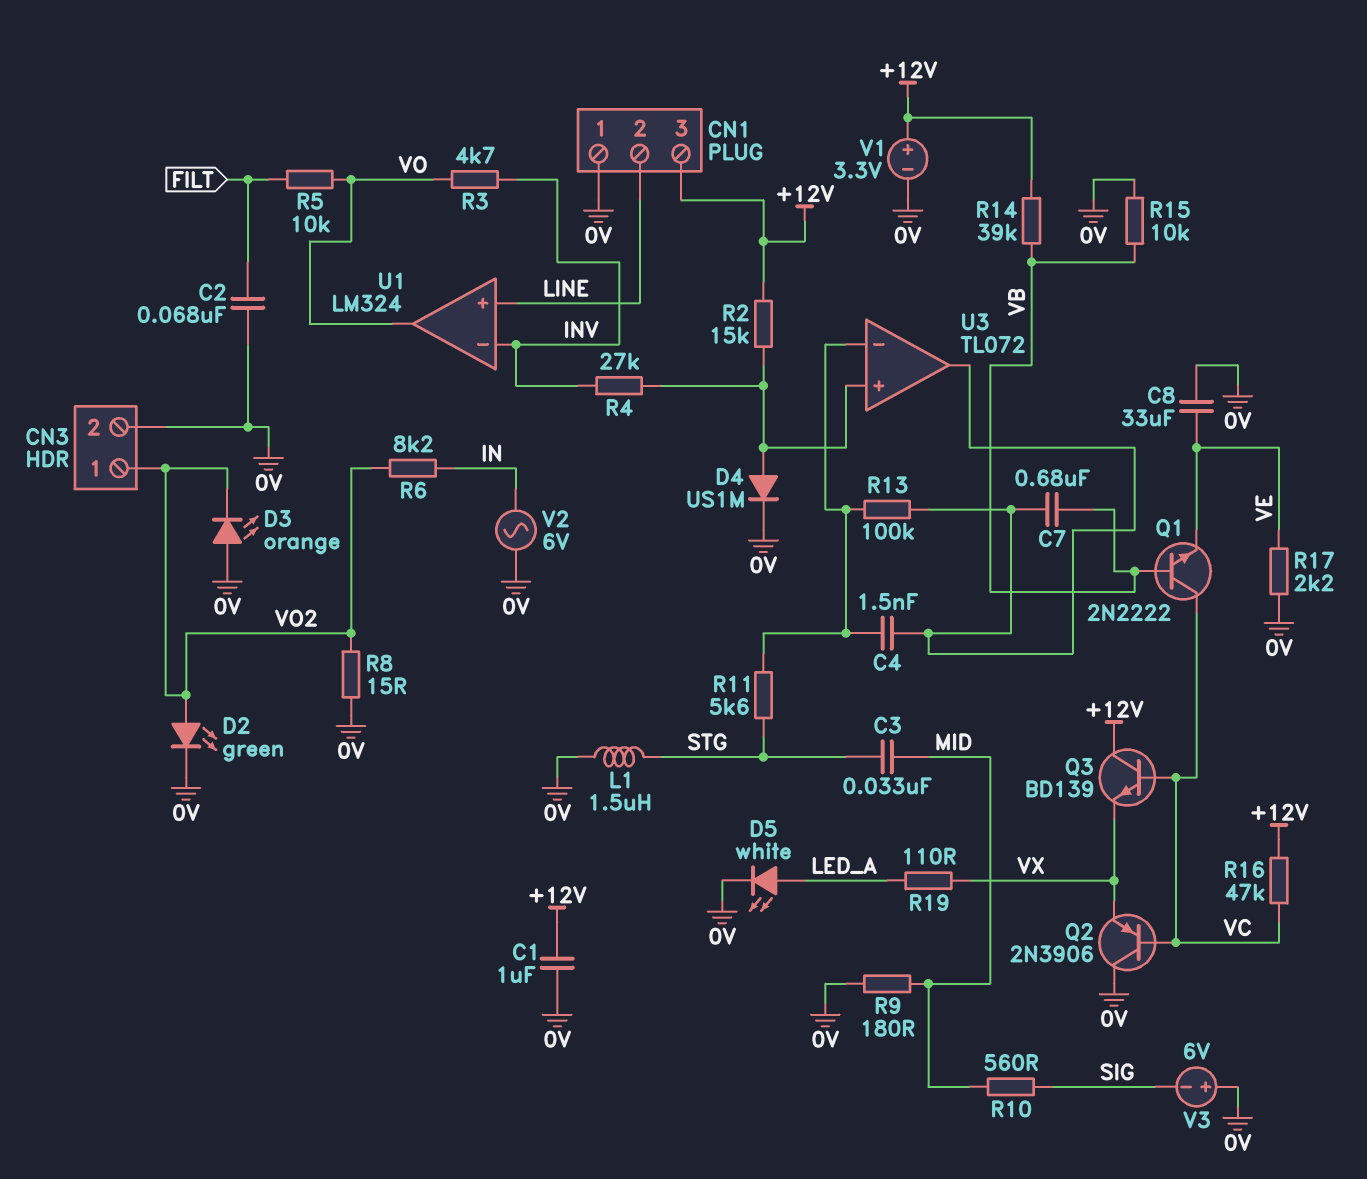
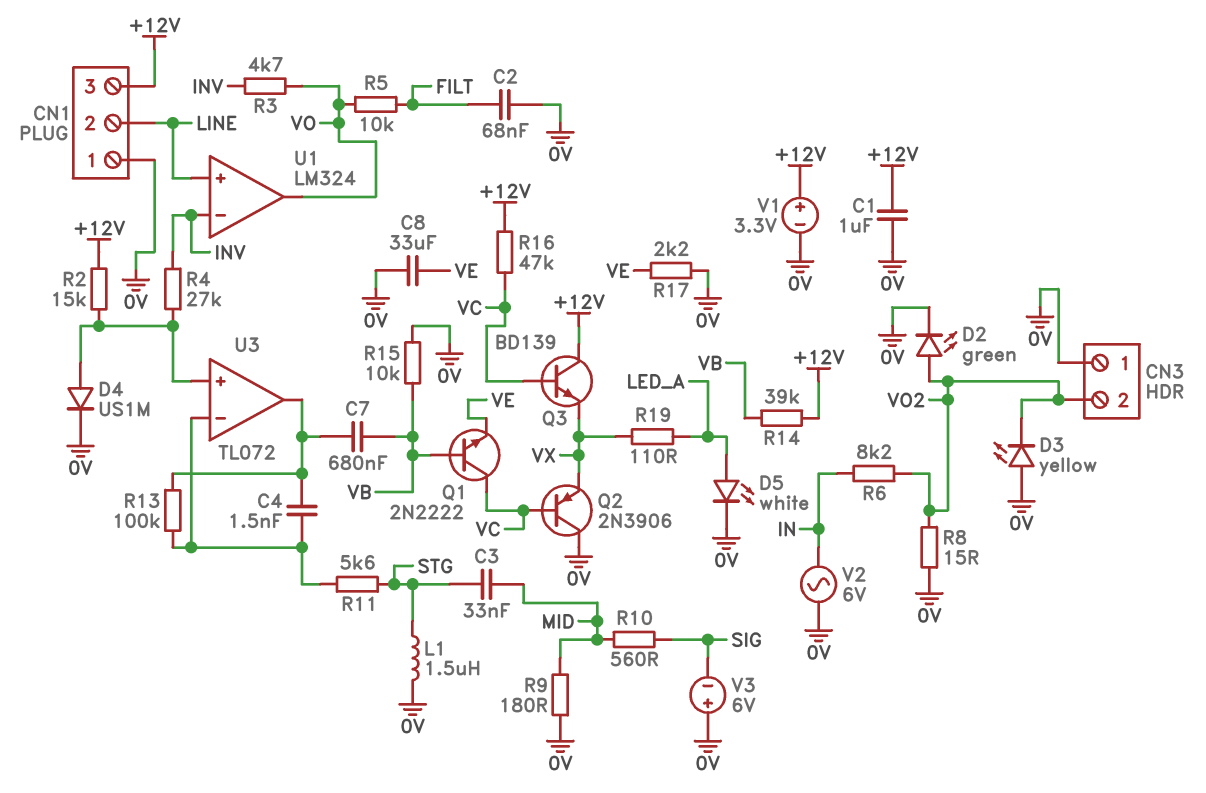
CN3 pin 1: VO2 -> 0V
CN3 pin 2: 0V -> VO2
D3: LED orange (A 0V, K VO2) -> LED yellow (A 0V, K VO2)

